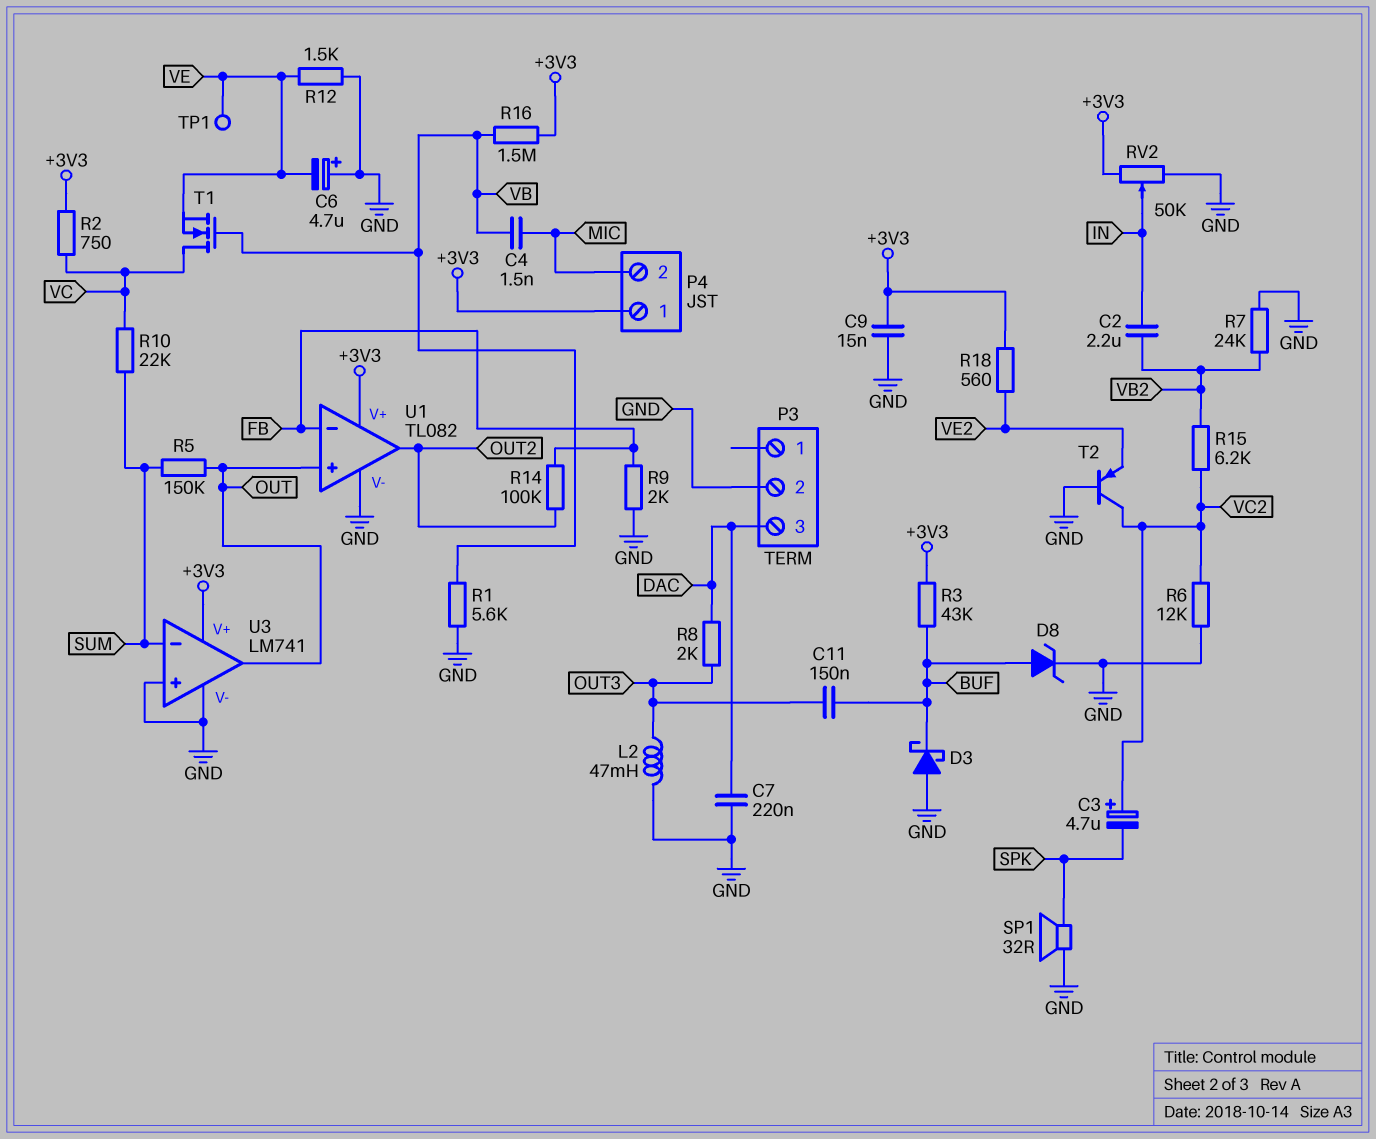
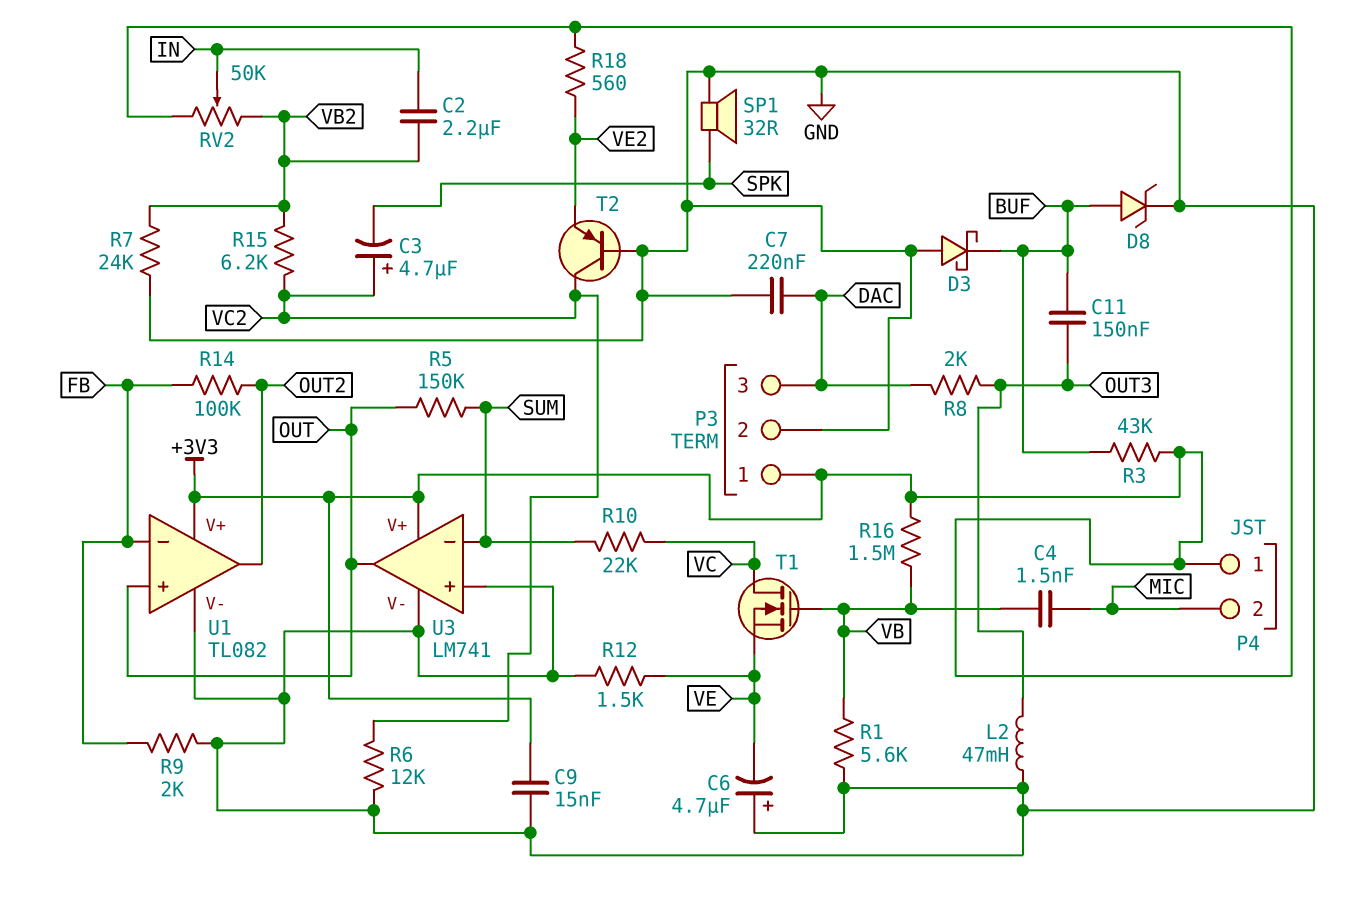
P3 pin 1: none -> +3V3
R2: 750 (+3V3, VC) -> none
RV2: 50k (+3V3, GND, wiper IN) -> 50k (+3V3, VB2, wiper IN)
TP1: test point (VE) -> none

